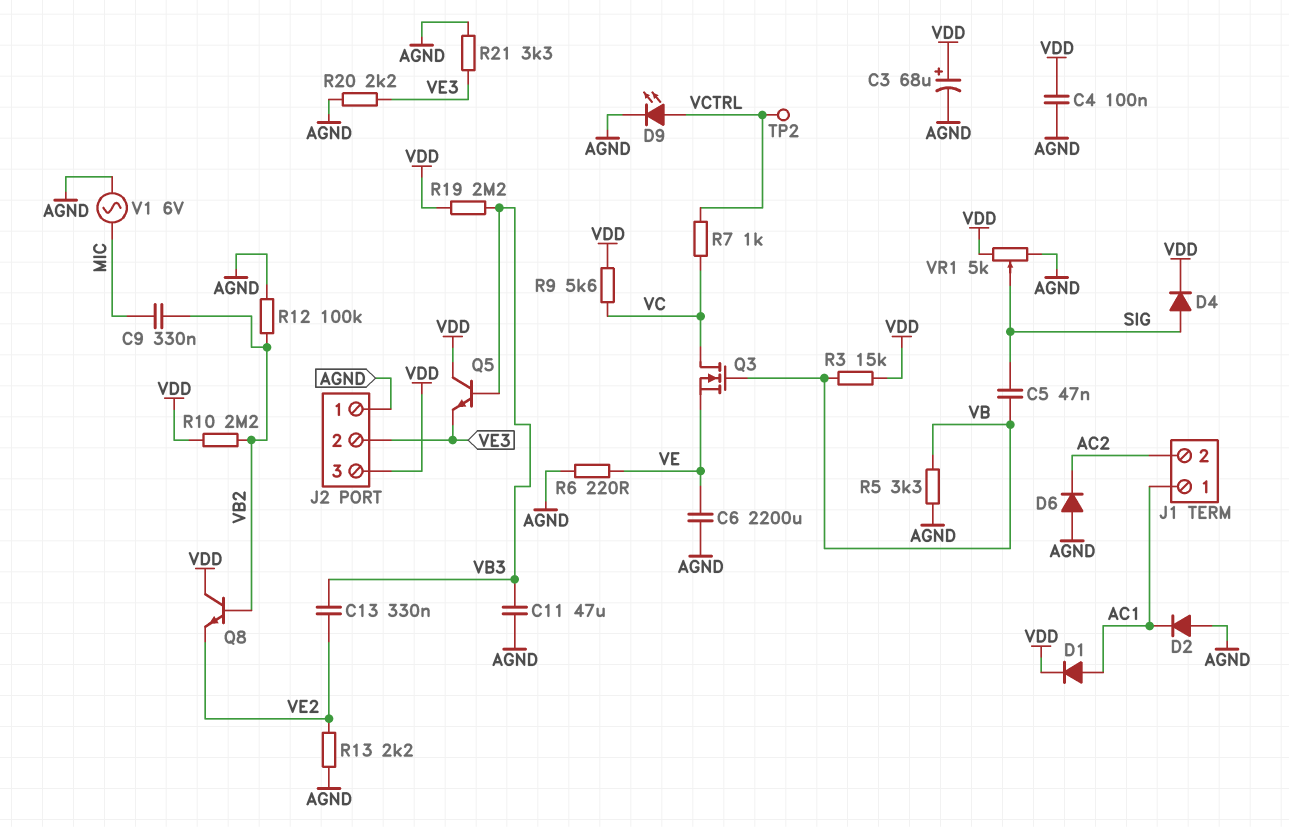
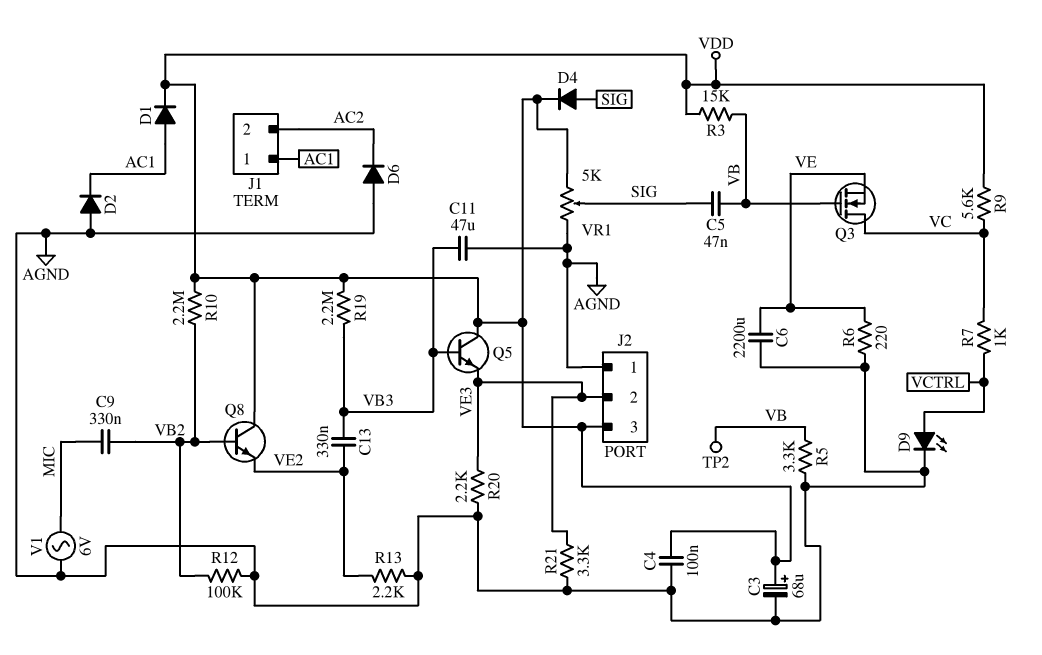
TP2: test point (VCTRL) -> test point (VB)

